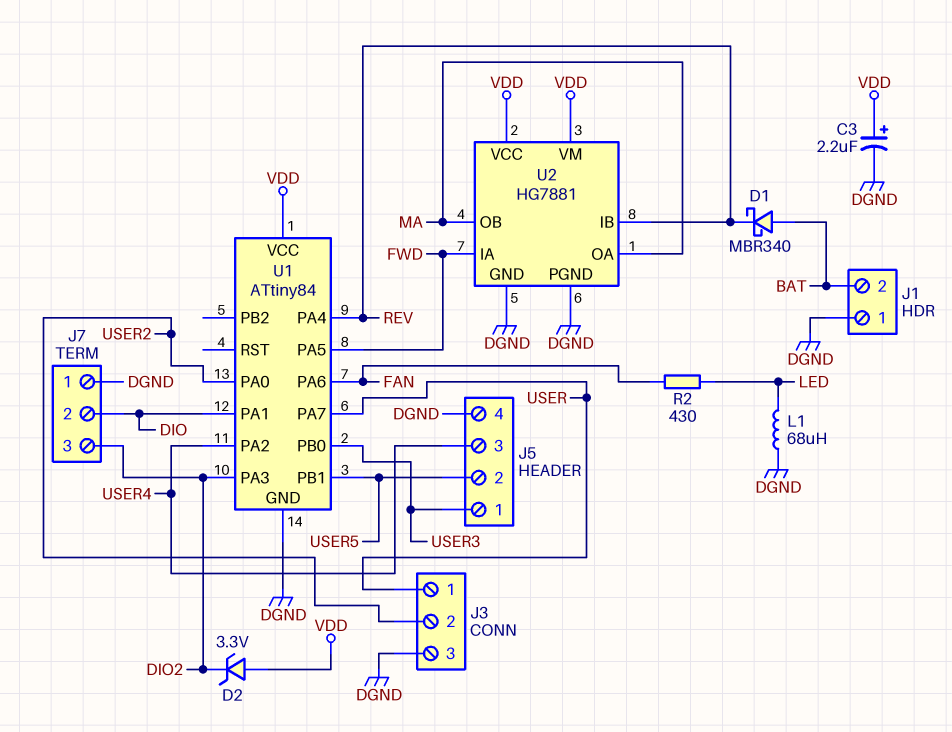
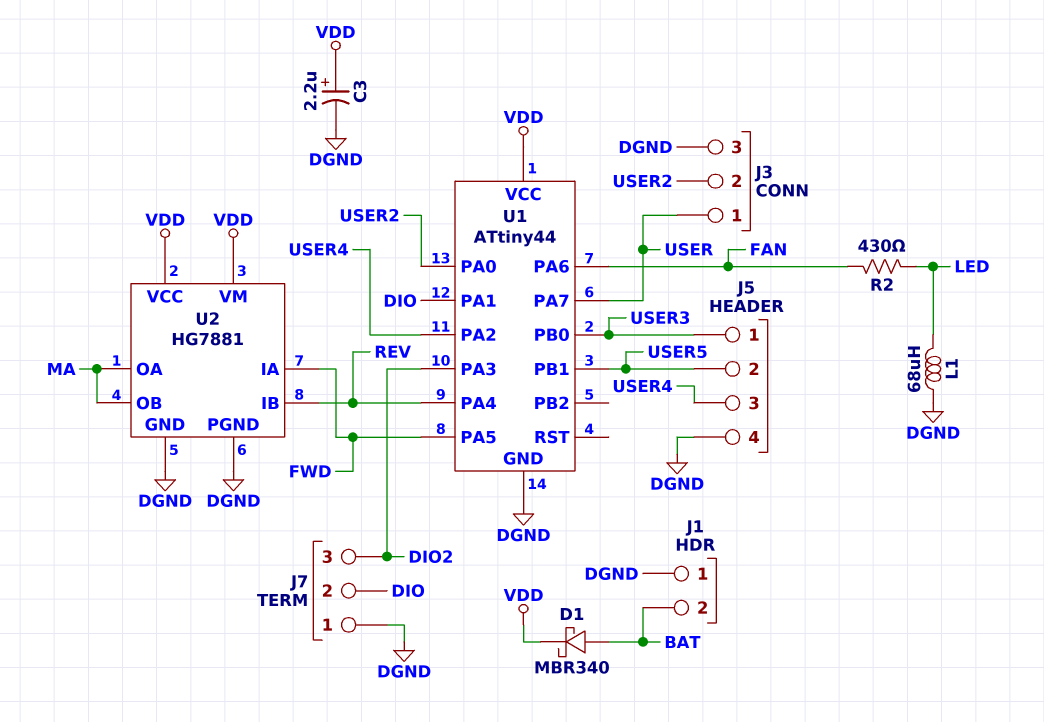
D1: schottky MBR340 (A BAT, K REV) -> schottky MBR340 (A BAT, K VDD)
D2: zener 3.3V (A VDD, K DIO2) -> none
U1: ATtiny84 -> ATtiny44

